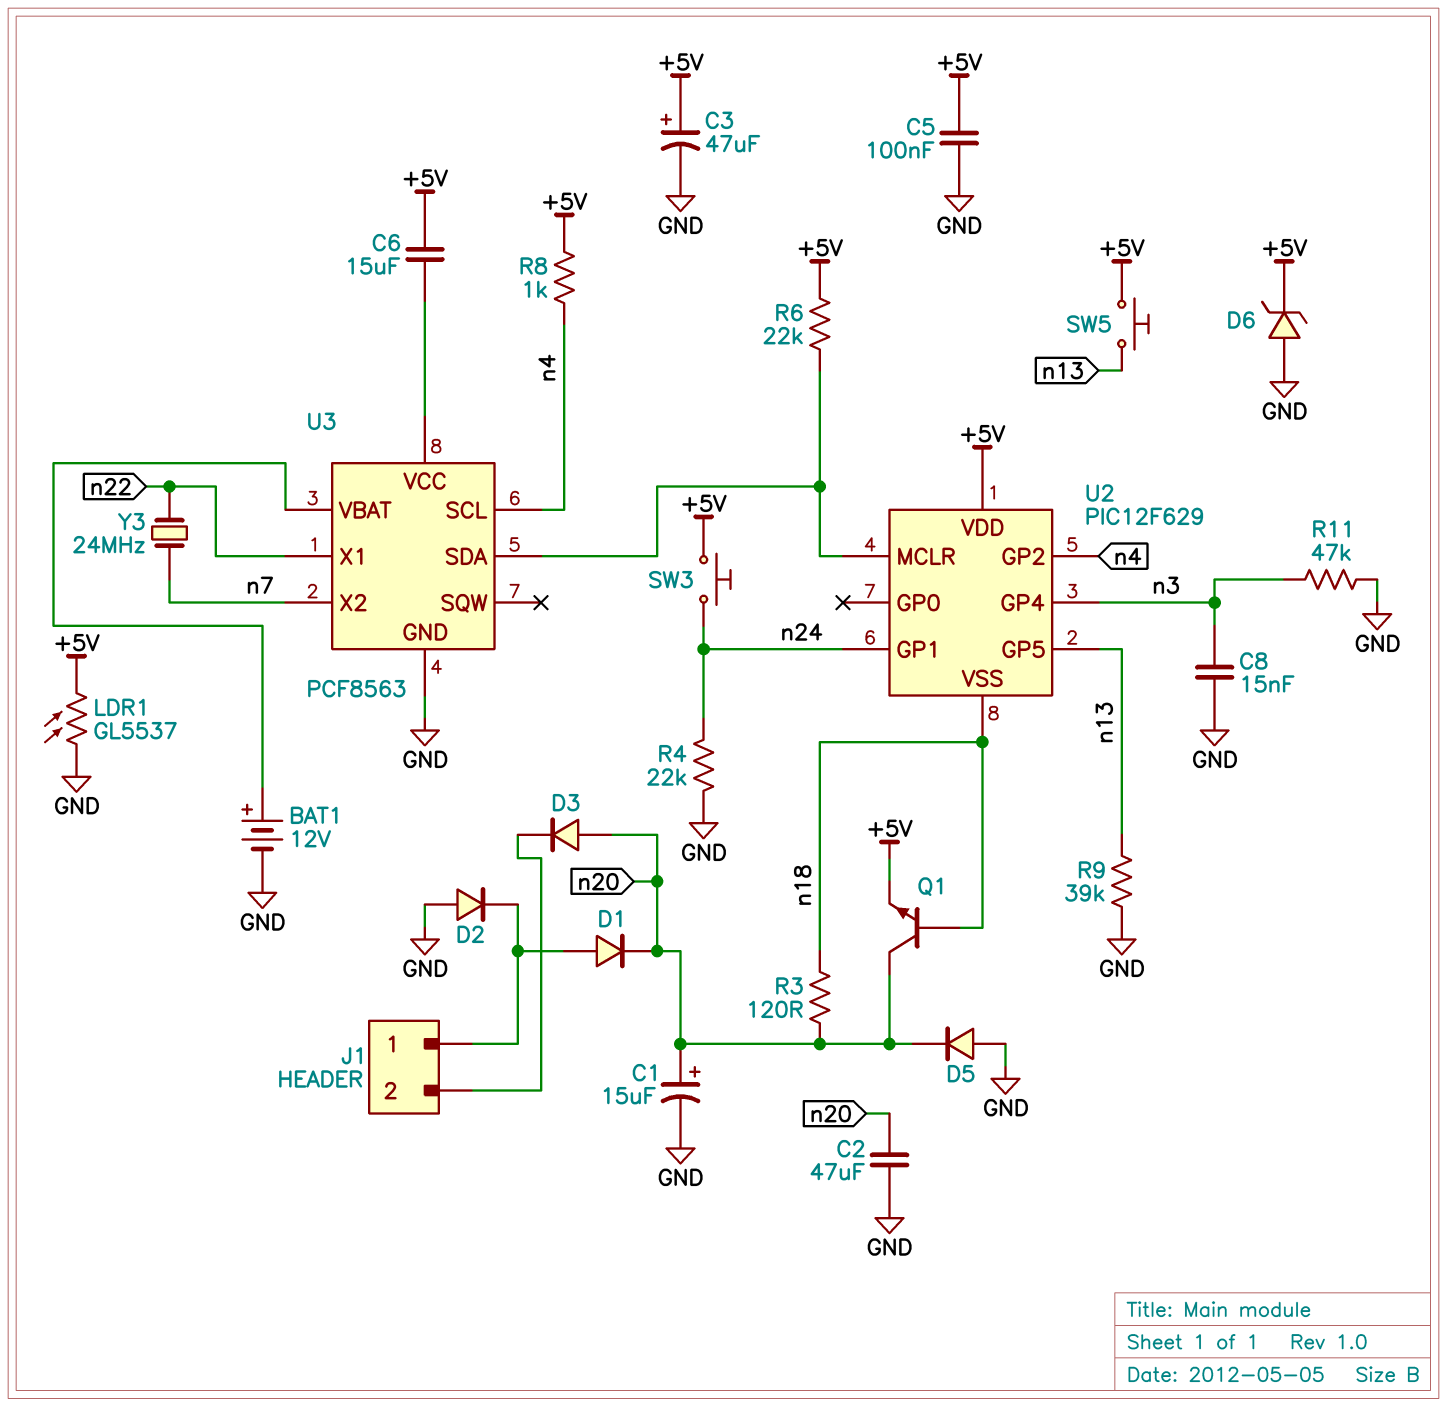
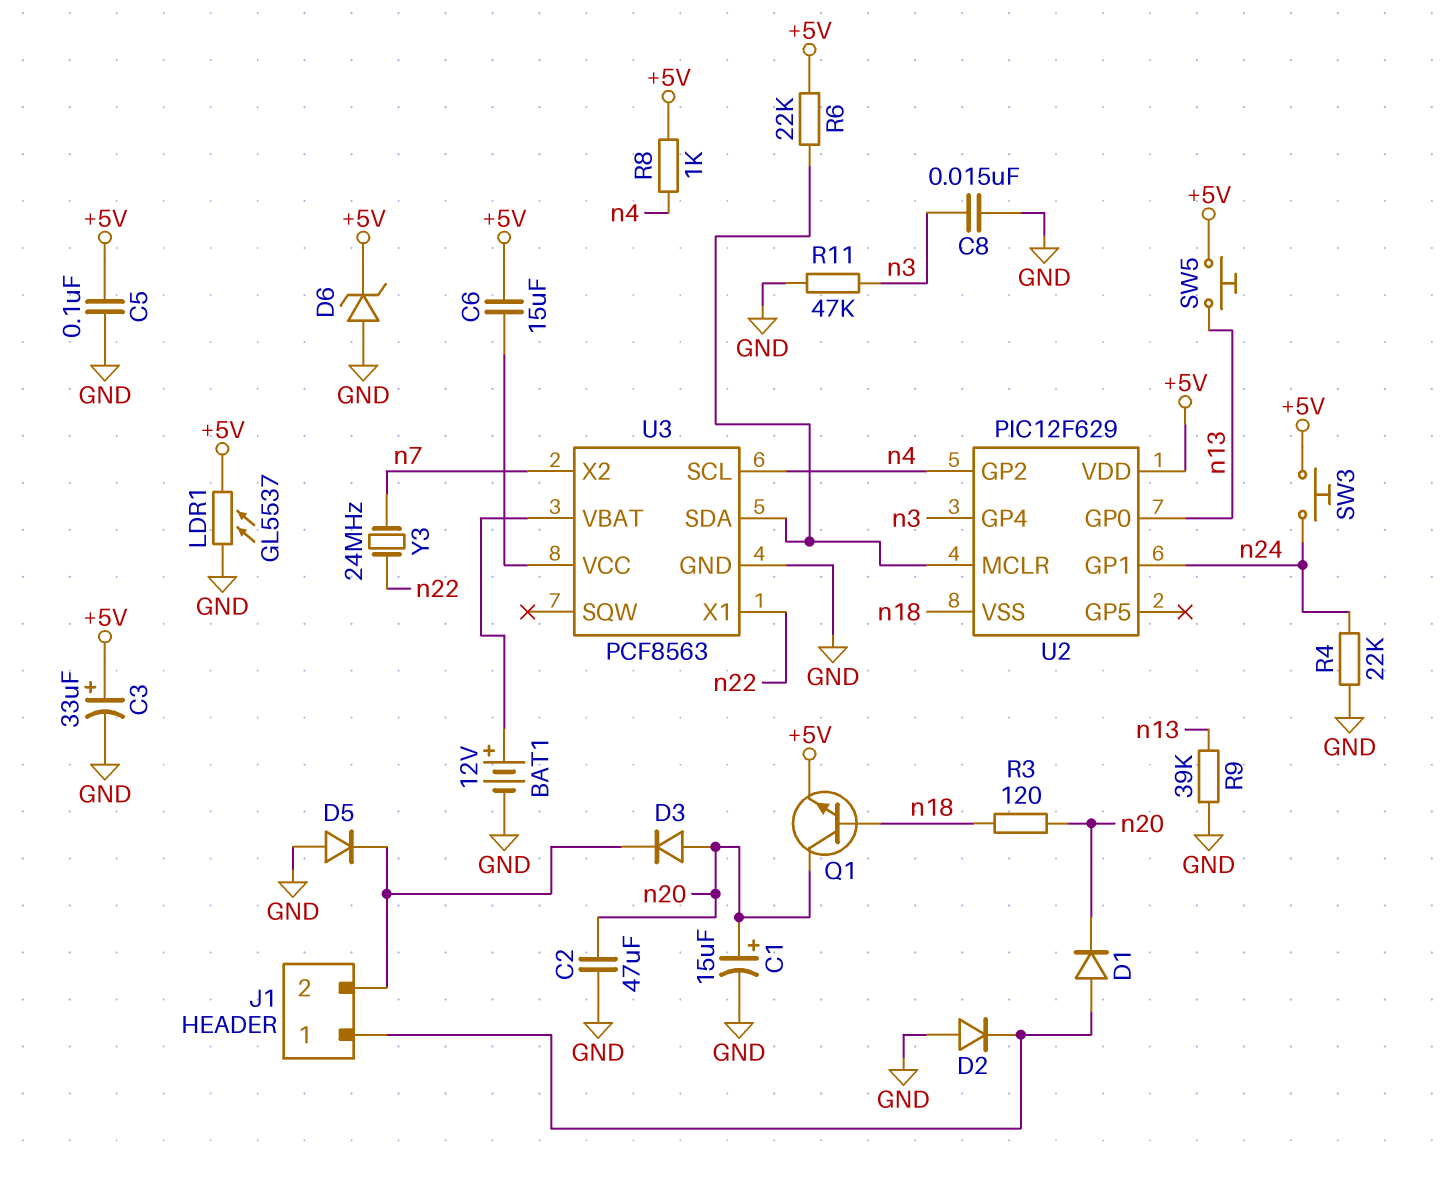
C3: 47uF (plus +5V, minus GND) -> 33uF (plus +5V, minus GND)
D5: diode (A GND, K n20) -> diode (A GND, K J1/2)
U2 pin GP0: none -> n13
U2 pin GP5: n13 -> none

